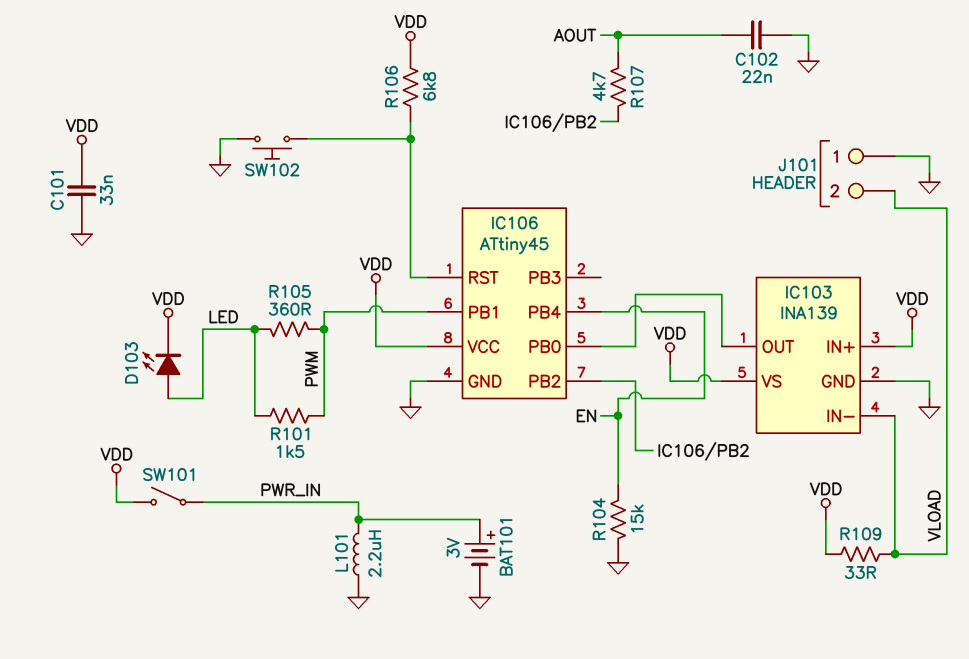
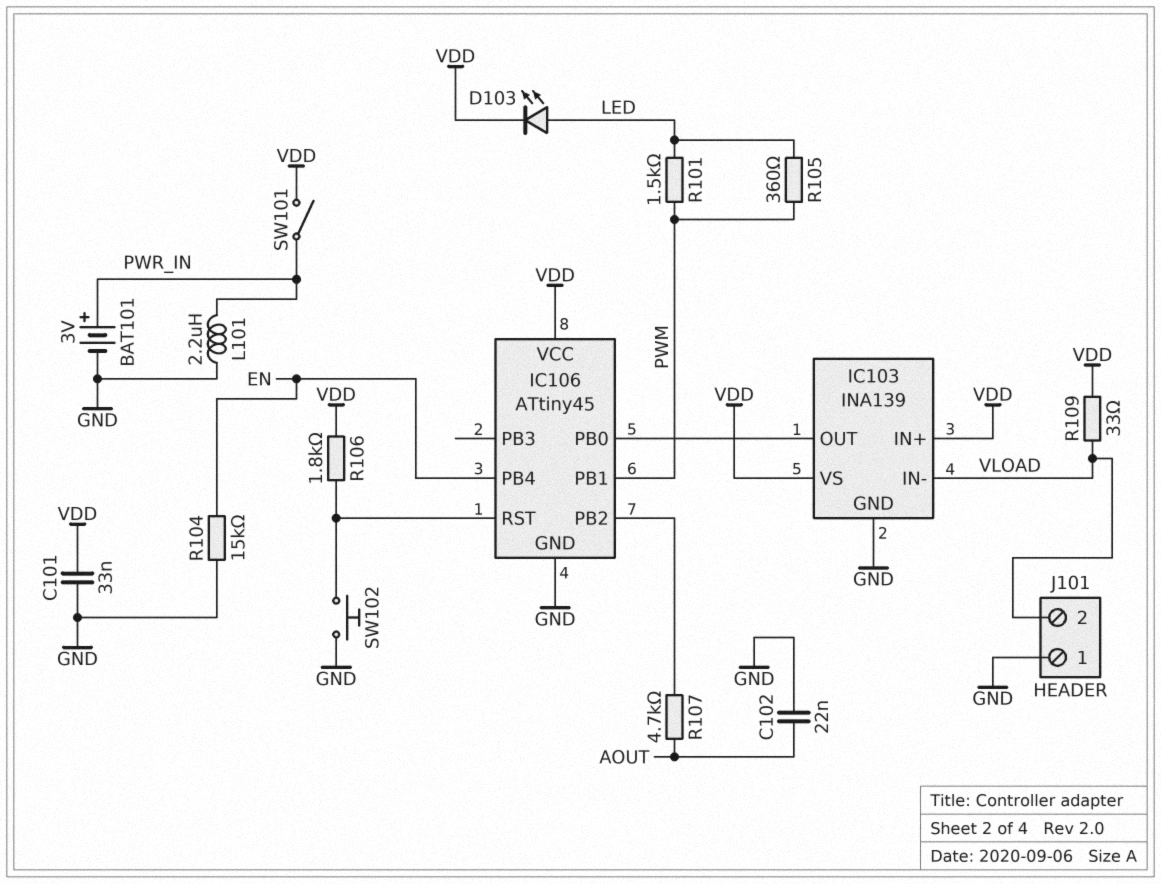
R106: 6.8k (IC106/RST, VDD) -> 1.8k (IC106/RST, VDD)

